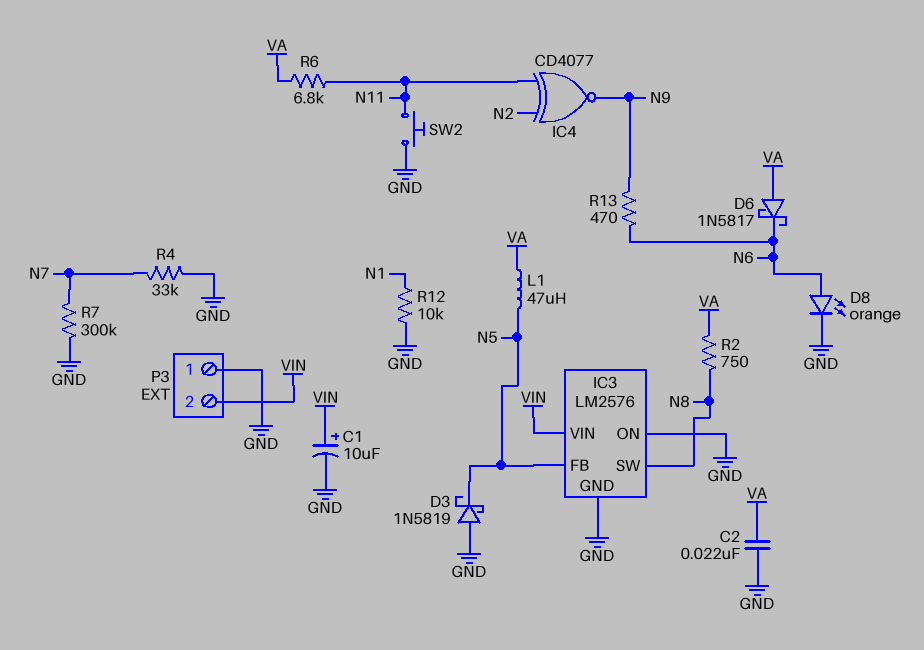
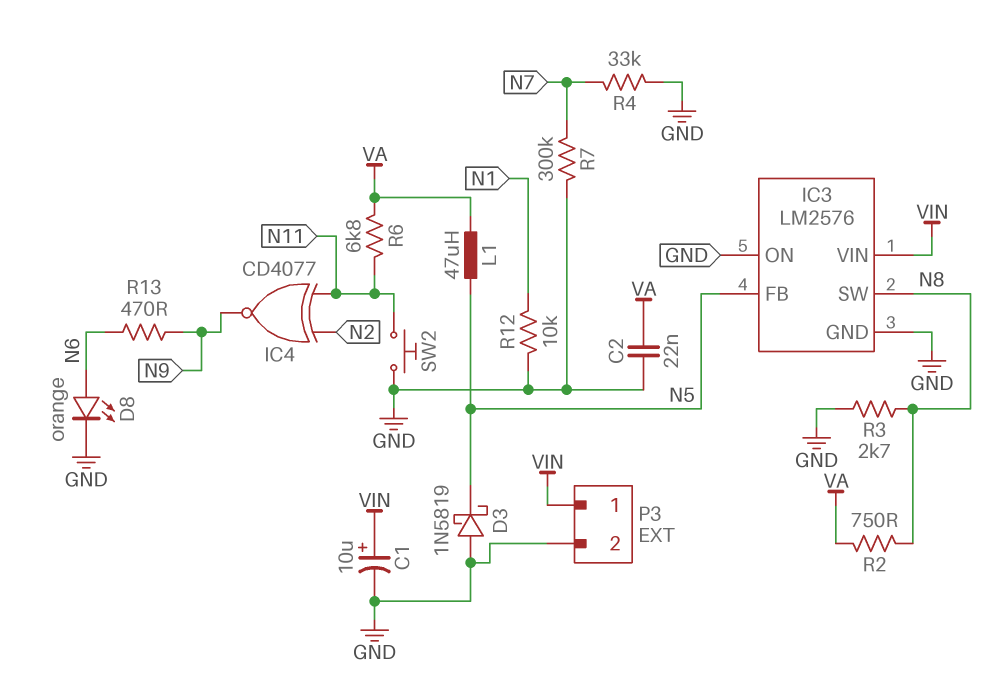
D6: schottky 1N5817 (A VA, K N6) -> none
P3 pin 1: GND -> VIN
P3 pin 2: VIN -> GND
R3: none -> 2.7k (GND, N8)

